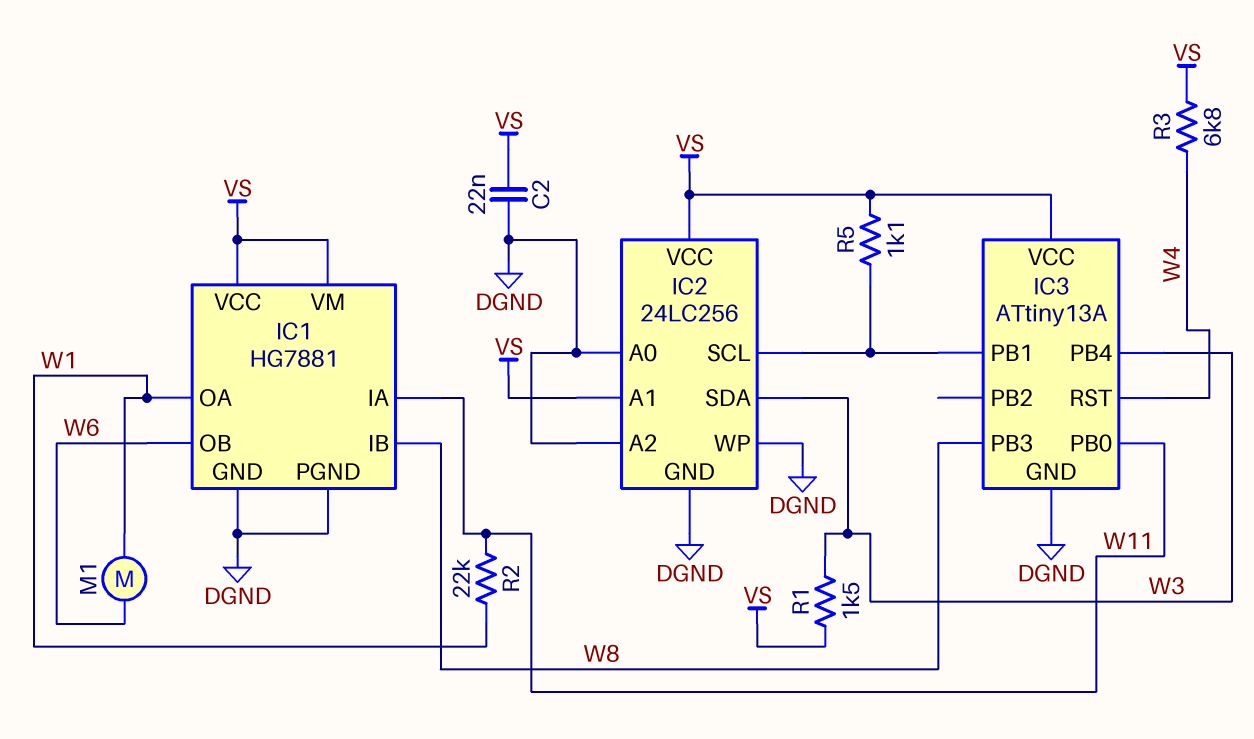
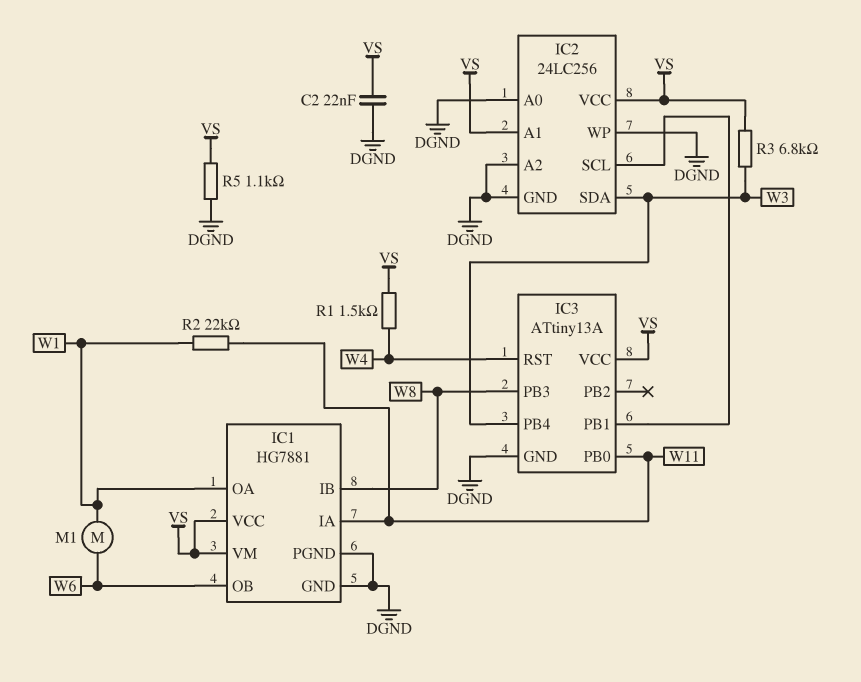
R1: 1.5k (VS, W3) -> 1.5k (VS, W4)
R3: 6.8k (VS, W4) -> 6.8k (VS, W3)
R5: 1.1k (IC2/SCL, VS) -> 1.1k (DGND, VS)

